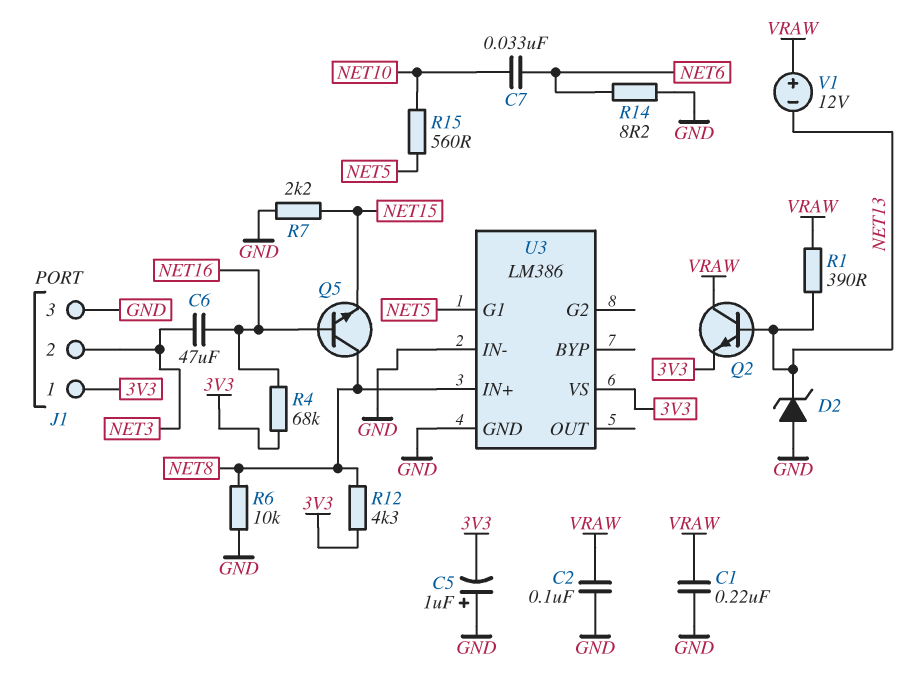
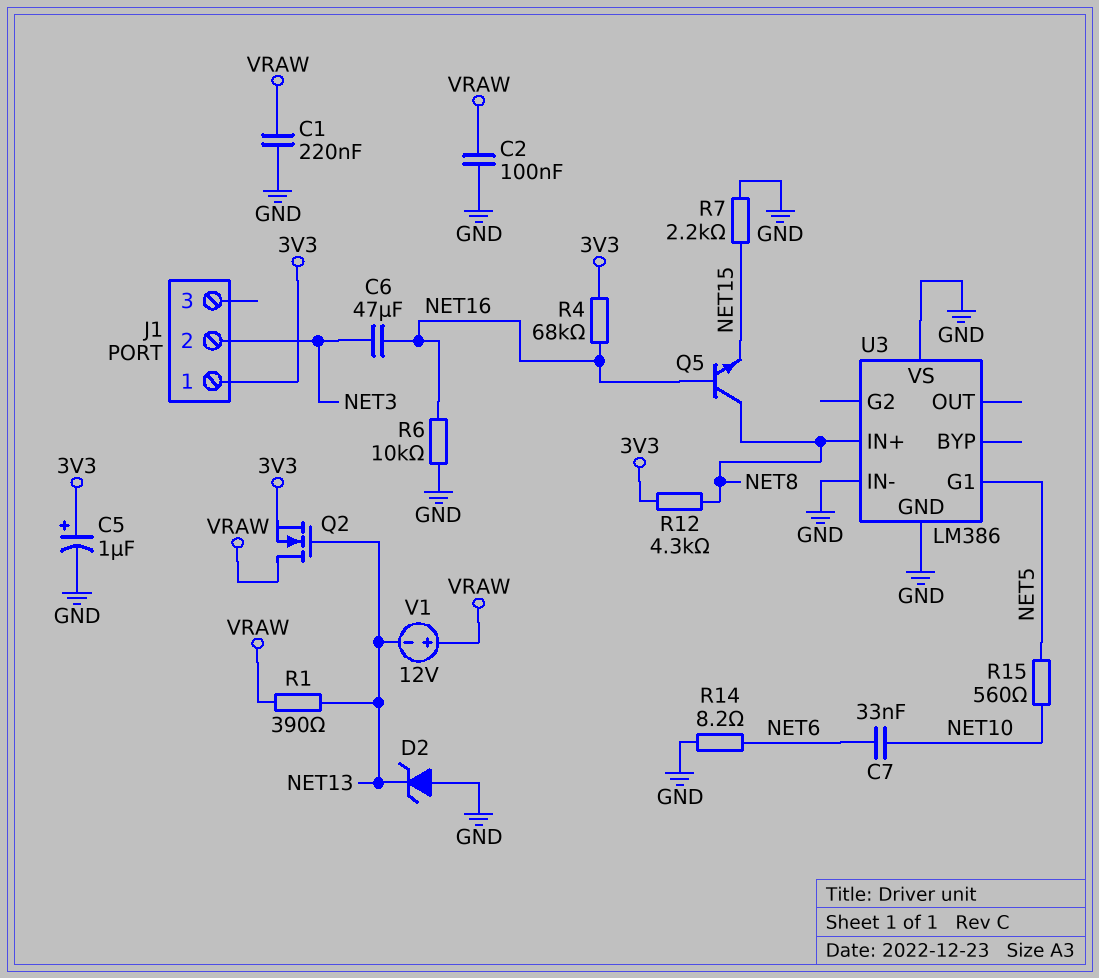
C5: 1uF (plus GND, minus 3V3) -> 1uF (plus 3V3, minus GND)
J1 pin 3: GND -> none
Q2: NPN (B NET13, C VRAW, E 3V3) -> NMOS (G NET13, D VRAW, S 3V3)
R6: 10k (GND, NET8) -> 10k (GND, NET16)
U3 pin VS: 3V3 -> GND

